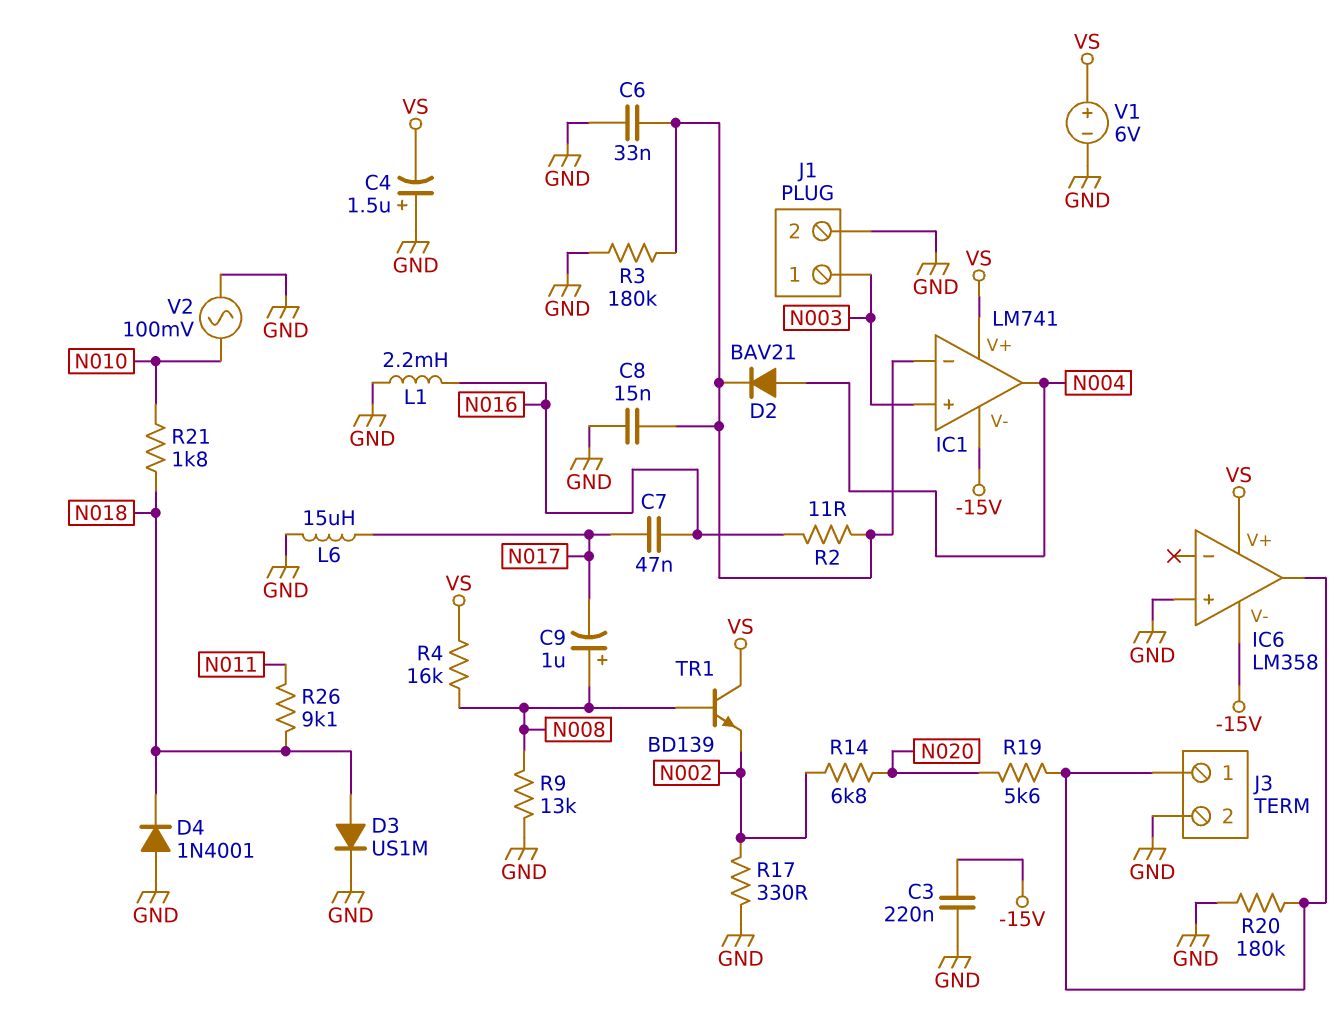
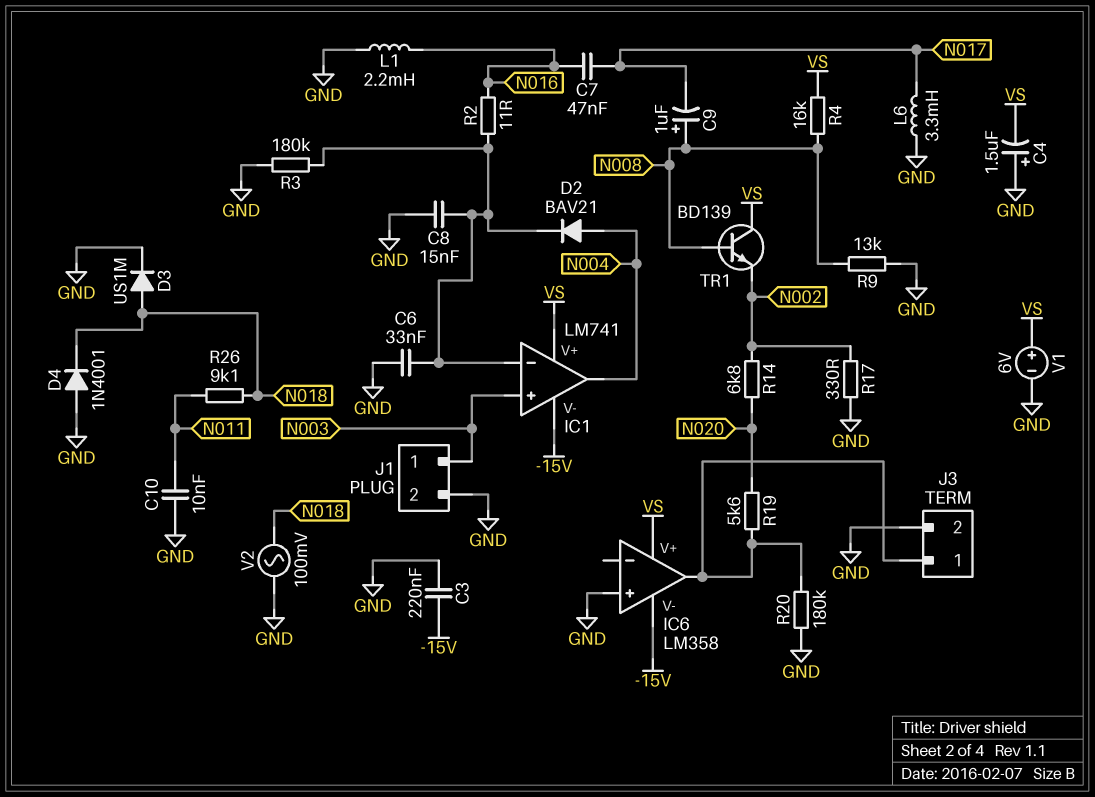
C10: none -> 10nF (GND, N011)
L6: 15uH (GND, N017) -> 3.3mH (GND, N017)
R21: 1.8k (N010, N018) -> none
V2: AC 100mV (GND, N010) -> AC 100mV (GND, N018)

